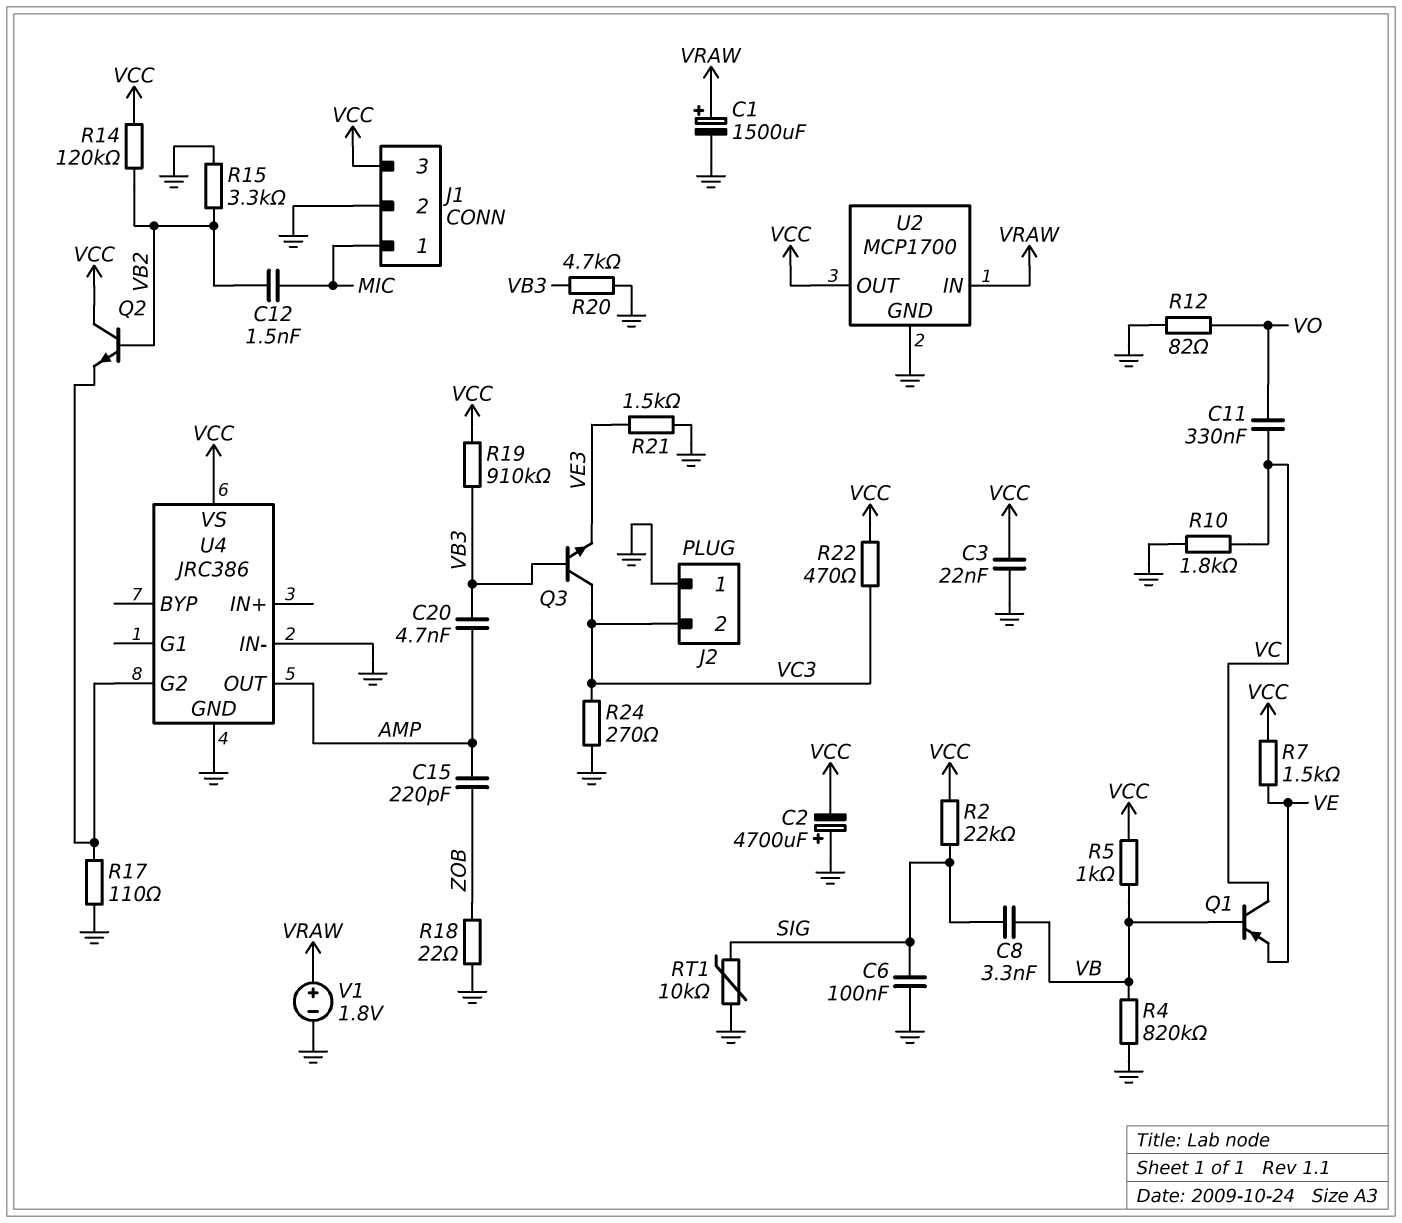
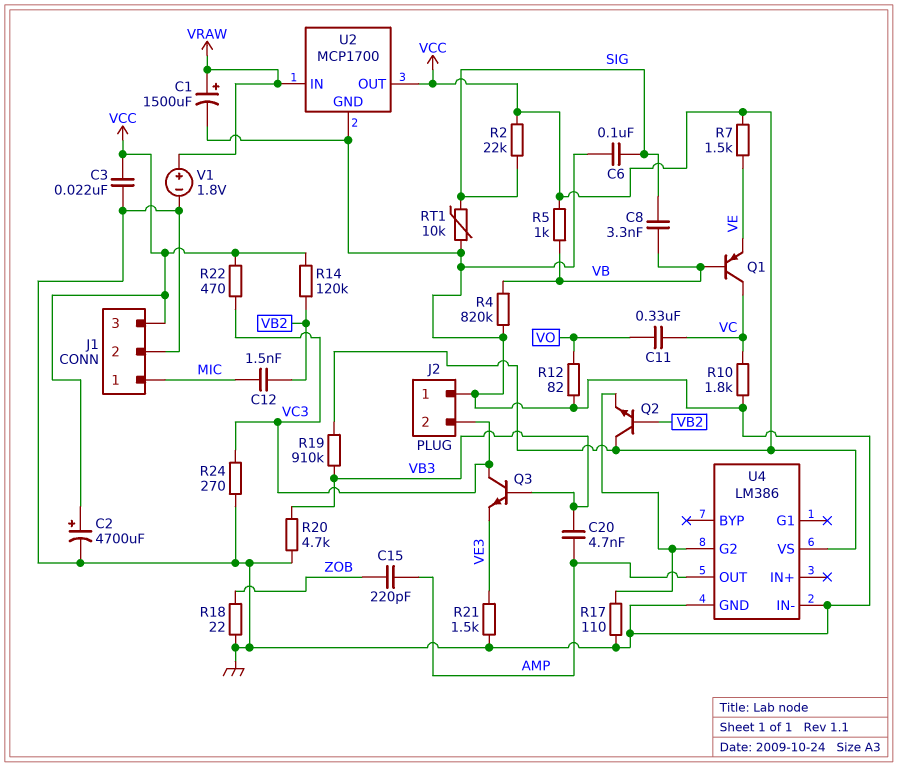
C2: 4700uF (plus GND, minus VCC) -> 4700uF (plus VCC, minus GND)
R15: 3.3k (GND, VB2) -> none
U4: JRC386 -> LM386

